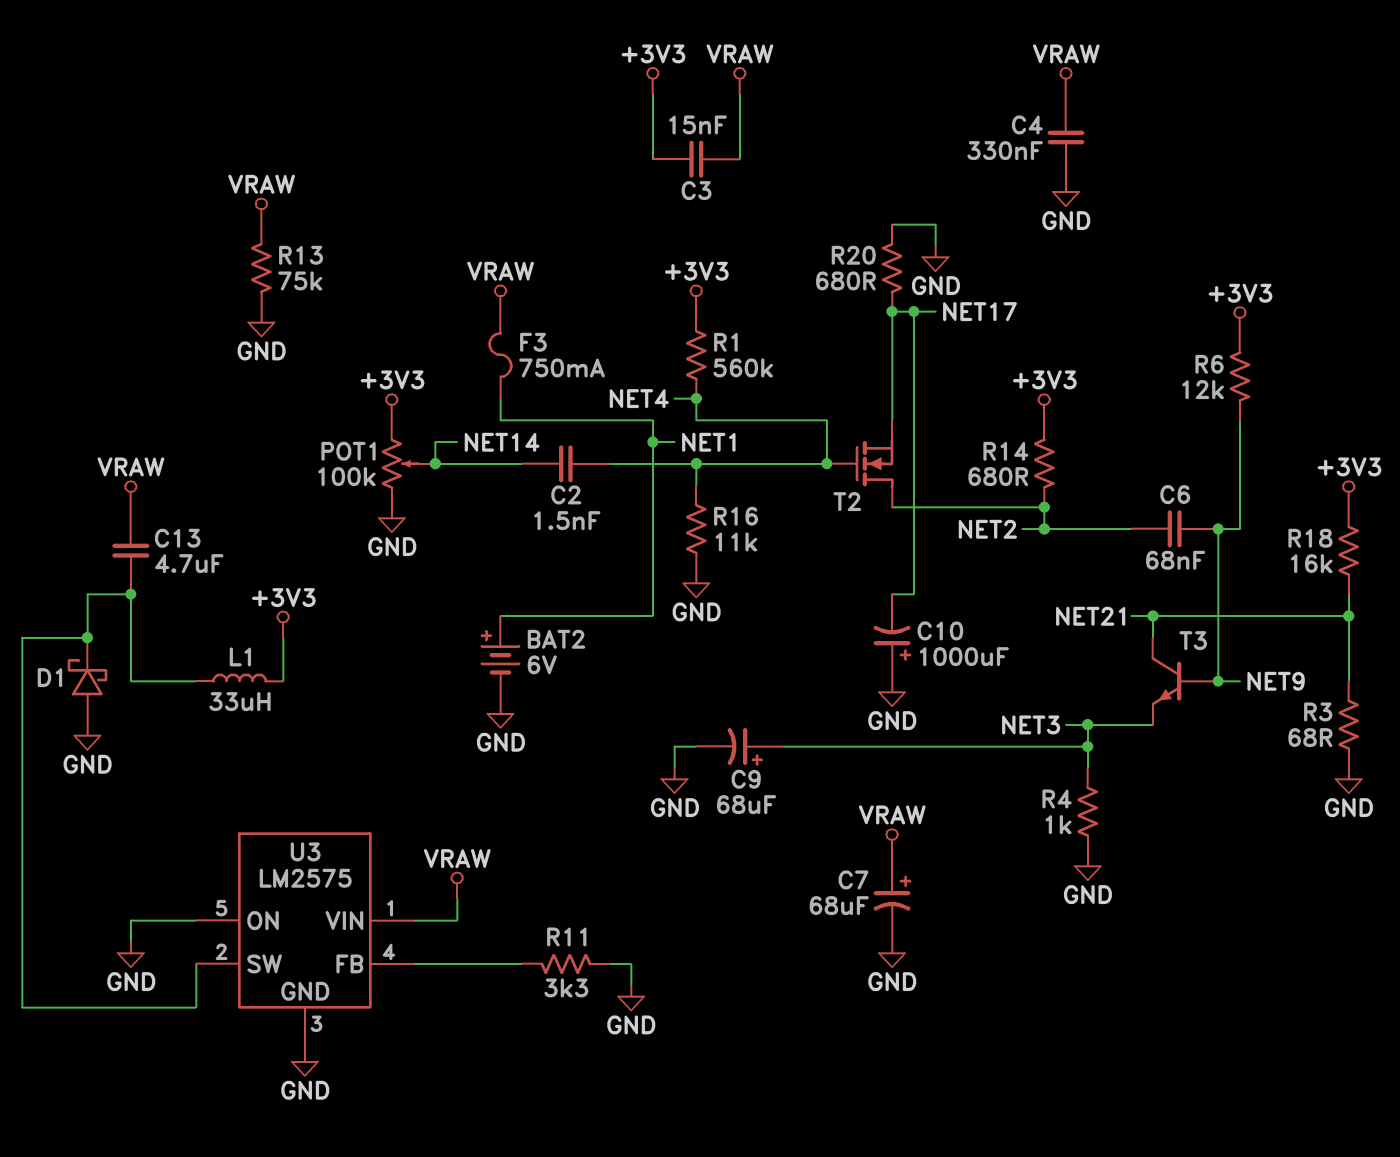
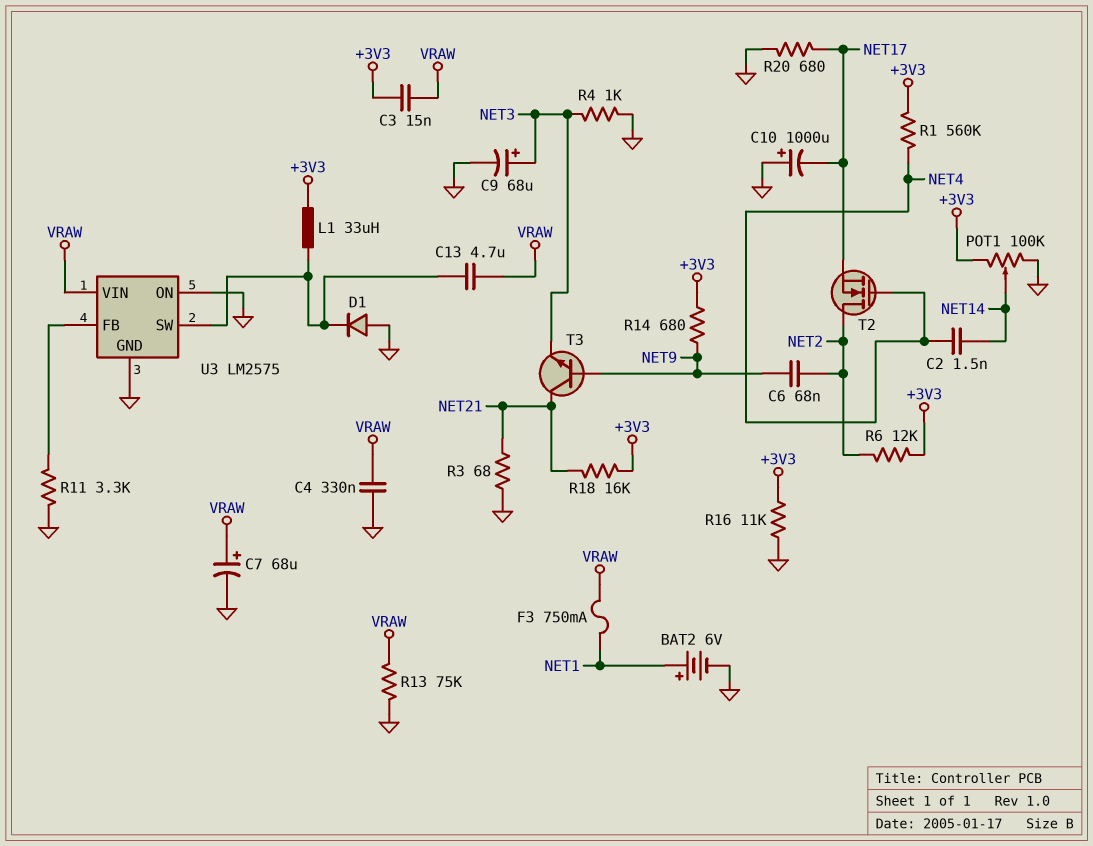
D1: schottky (A GND, K U3/SW) -> diode (A GND, K U3/SW)
R6: 12k (+3V3, NET9) -> 12k (+3V3, NET2)
R14: 680 (+3V3, NET2) -> 680 (+3V3, NET9)
R16: 11k (GND, NET4) -> 11k (+3V3, GND)

